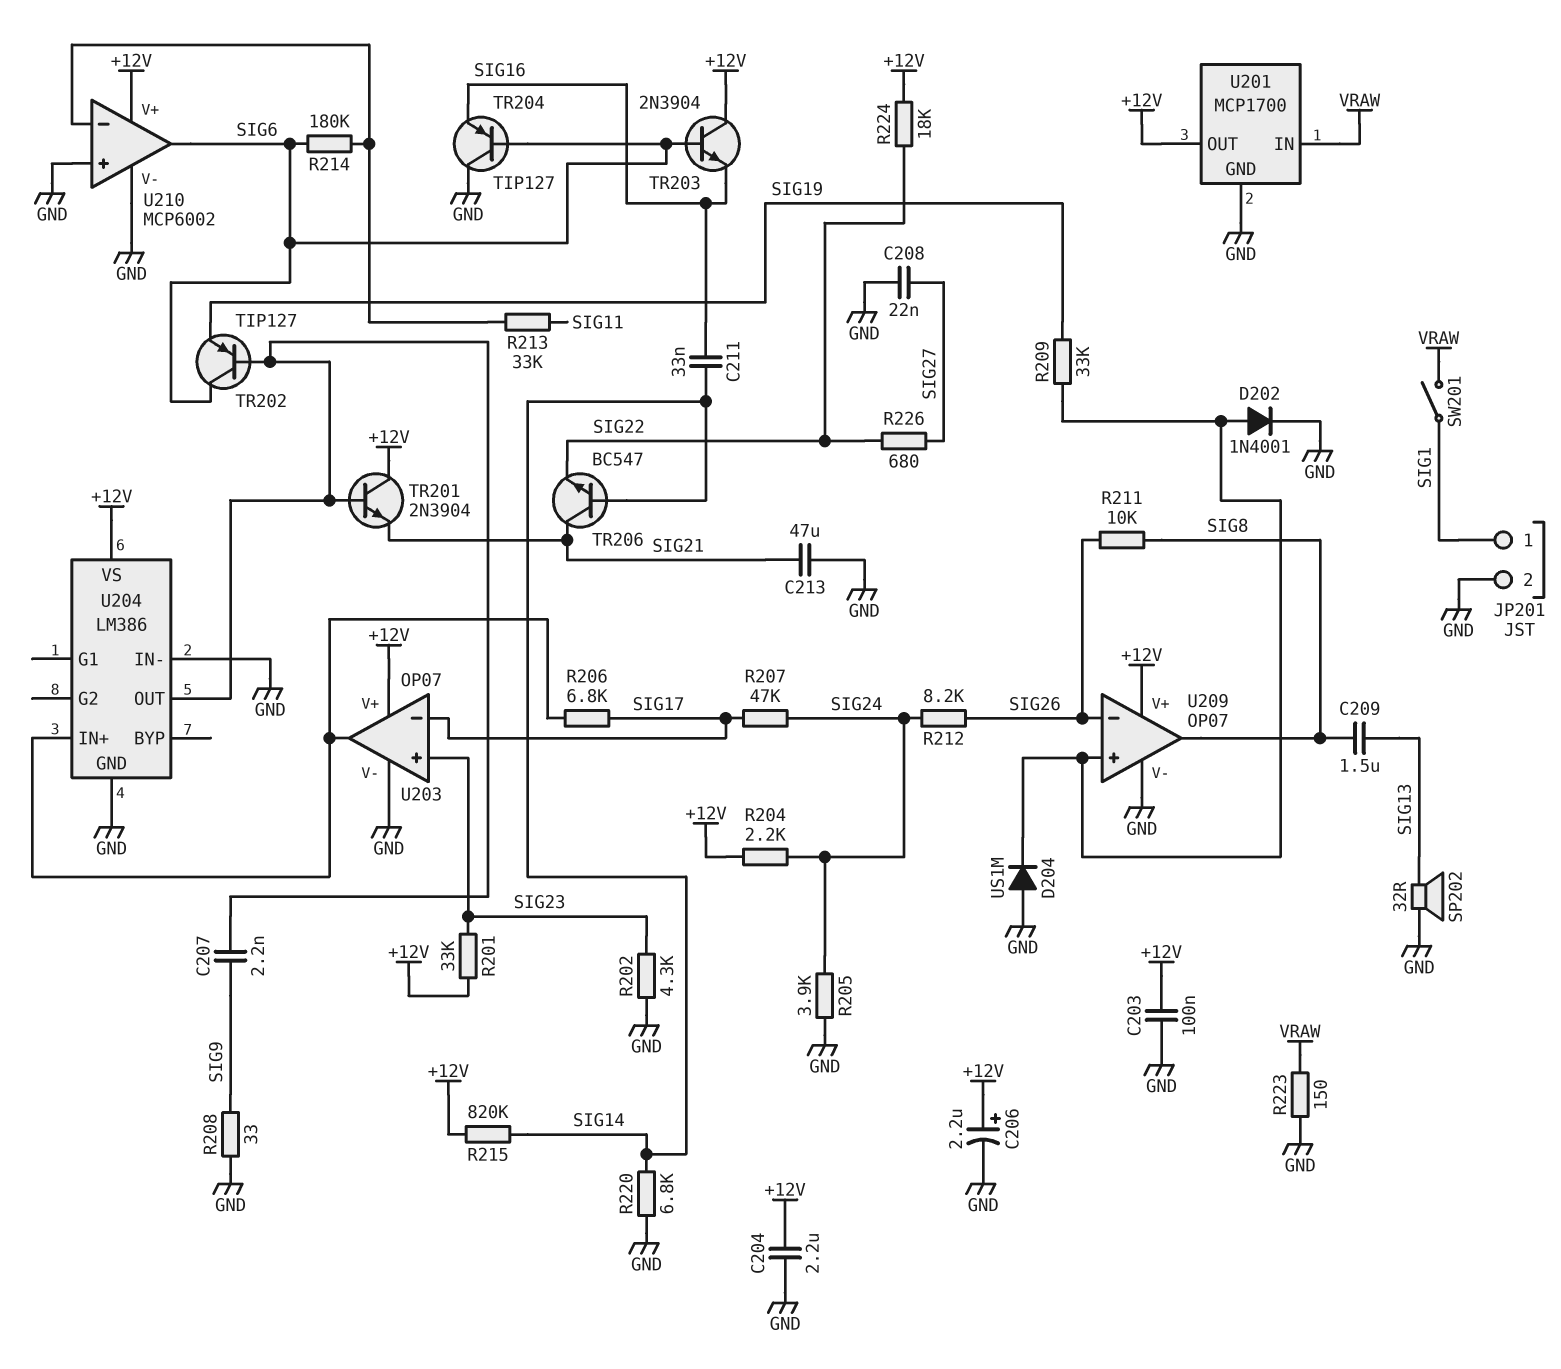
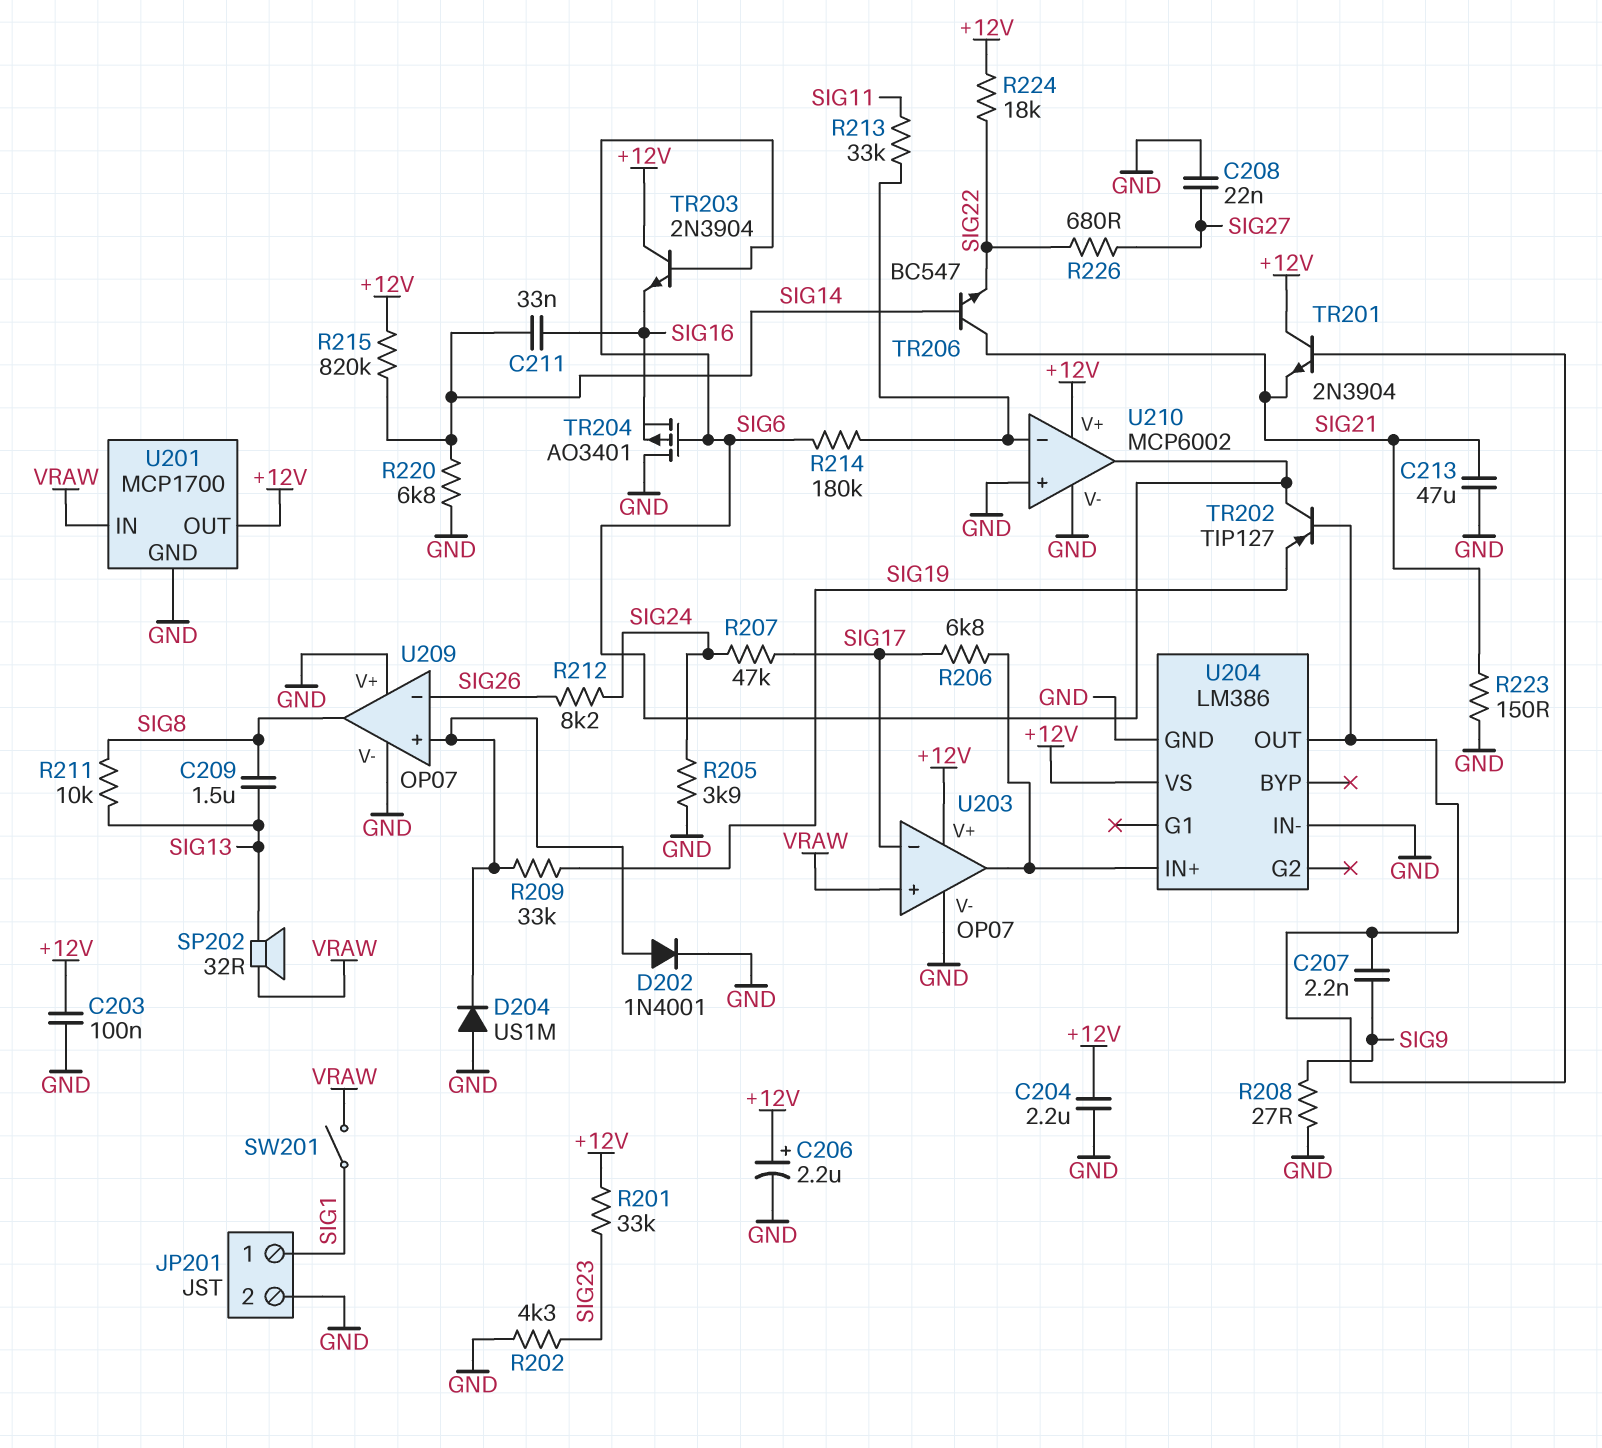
R204: 2.2k (+12V, SIG24) -> none
R208: 33 (GND, SIG9) -> 27 (GND, SIG9)
R211: 10k (SIG8, SIG26) -> 10k (SIG8, SIG13)
R223: 150 (GND, VRAW) -> 150 (GND, SIG21)
SP202: speaker 32R (GND, SIG13) -> speaker 32R (SIG13, VRAW)
TR204: PNP TIP127 (B SIG6, C GND, E SIG16) -> PMOS AO3401 (G SIG6, D GND, S SIG16)
U203 pin in+: SIG23 -> VRAW
U209 pin V+: +12V -> GND

